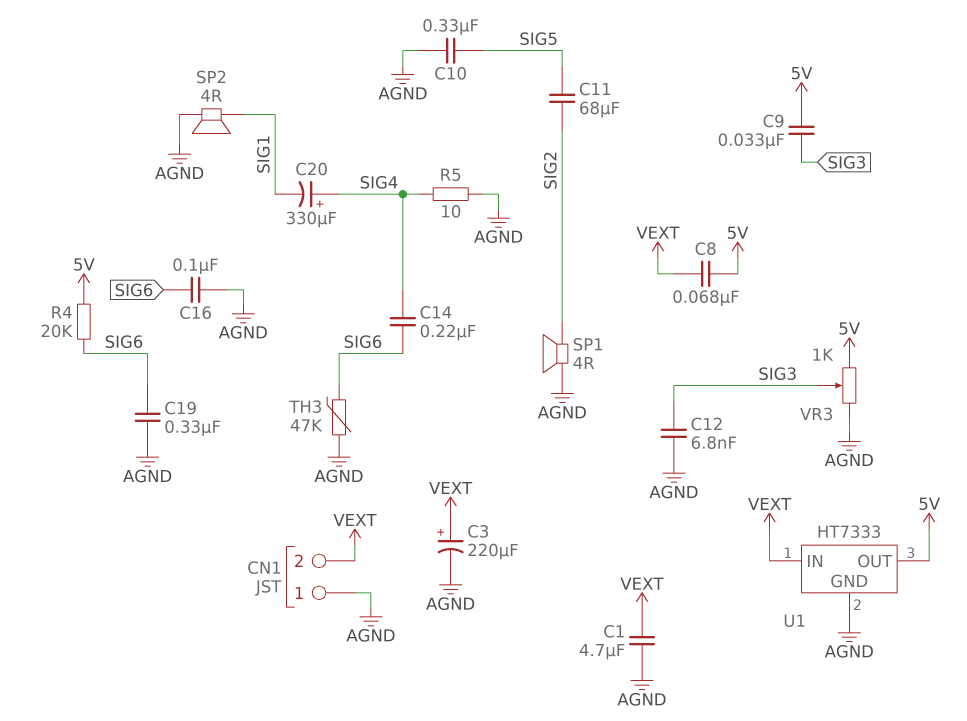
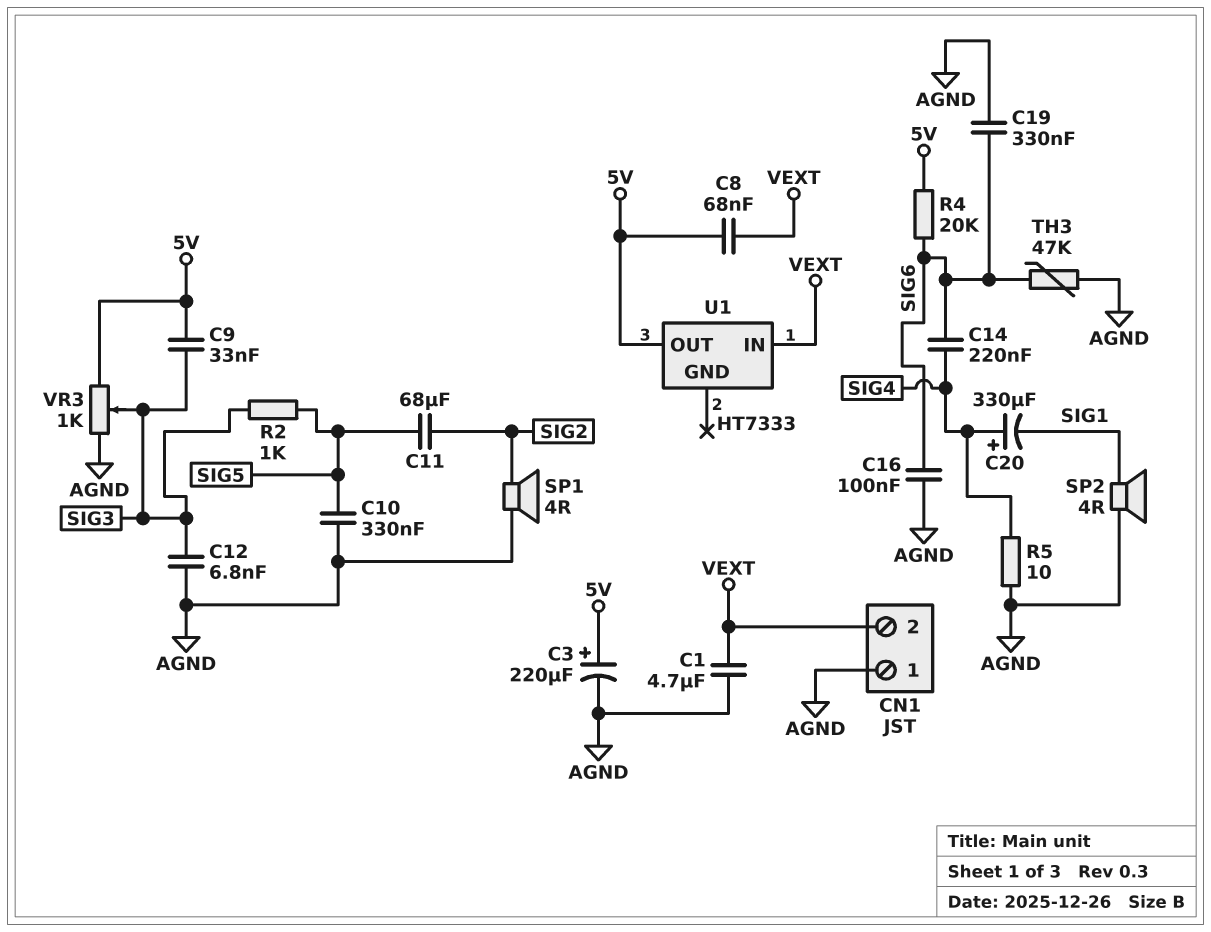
C3: 220uF (plus VEXT, minus AGND) -> 220uF (plus 5V, minus AGND)
R2: none -> 1k (SIG3, SIG5)
U1 pin GND: AGND -> none

